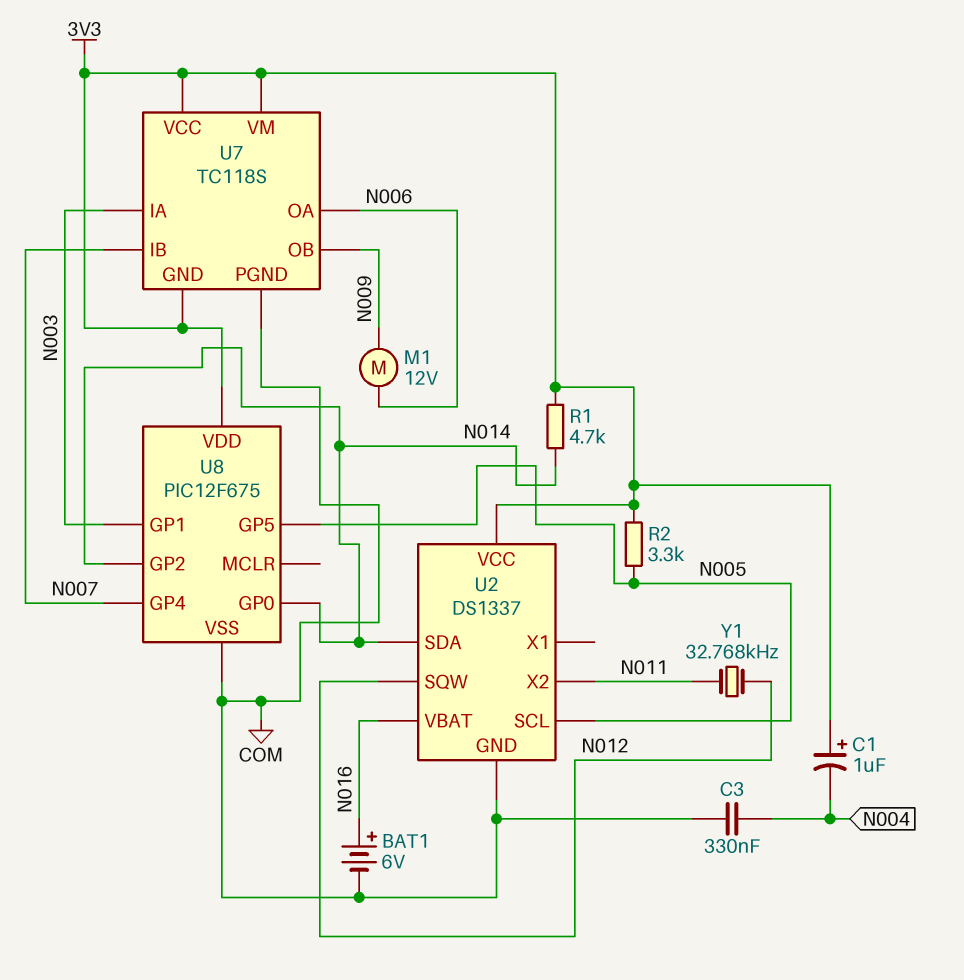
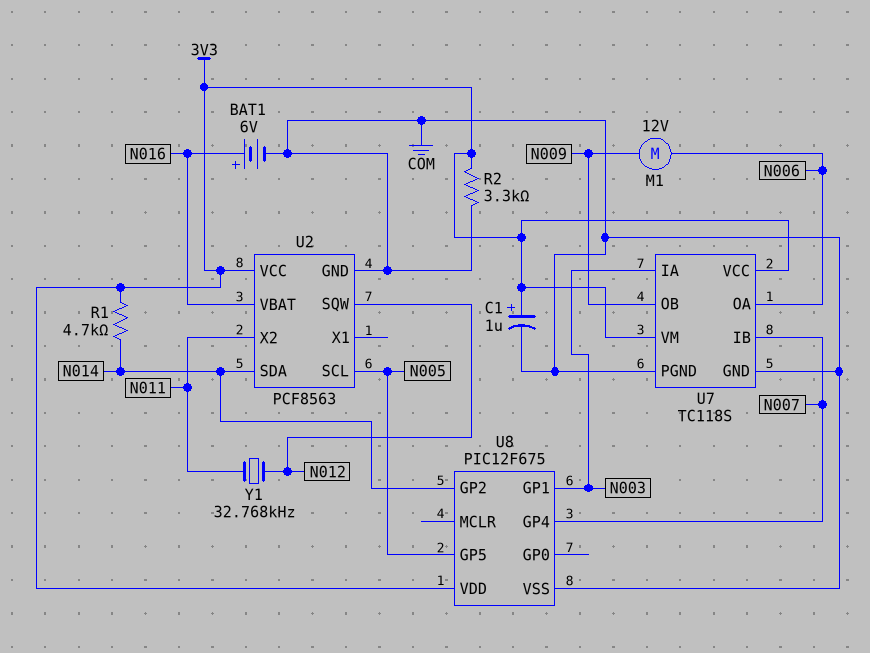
C1: 1uF (plus 3V3, minus N004) -> 1uF (plus 3V3, minus COM)
C3: 330nF (COM, N004) -> none
R2: 3.3k (3V3, N005) -> 3.3k (3V3, COM)
U2: DS1337 -> PCF8563
U7 pin GND: 3V3 -> COM
U8 pin GP0: N014 -> none

